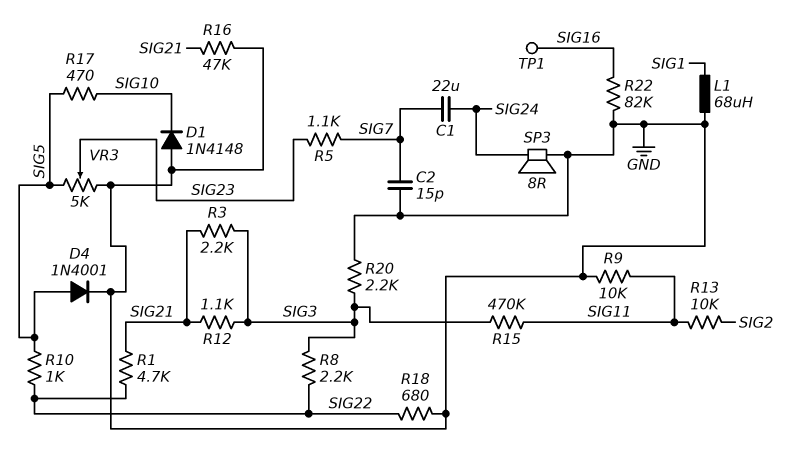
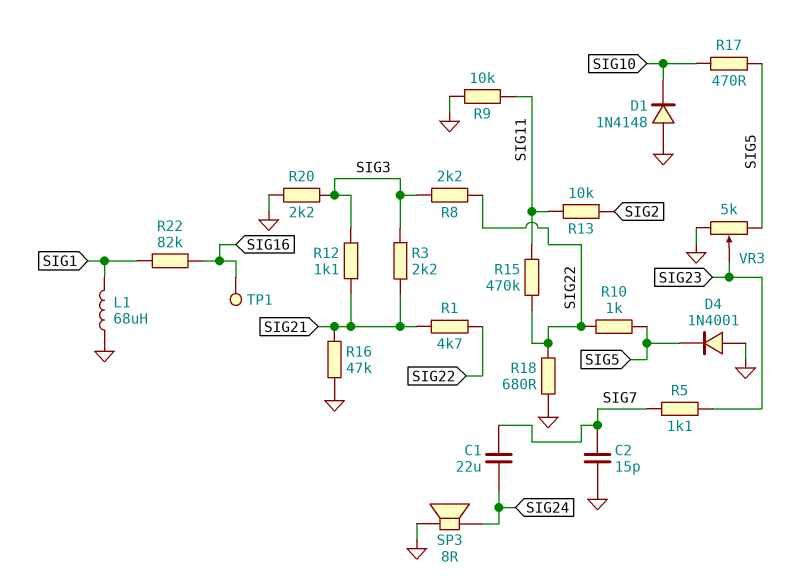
D4: diode 1N4001 (A SIG5, K GND) -> diode 1N4001 (A GND, K SIG5)
R15: 470k (SIG3, SIG11) -> 470k (SIG11, SIG22)
R22: 82k (GND, SIG16) -> 82k (SIG1, SIG16)

